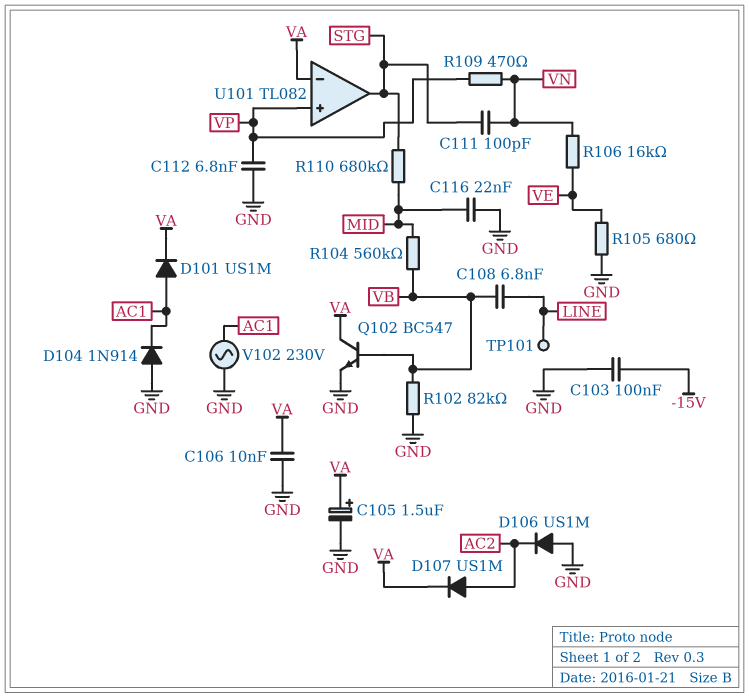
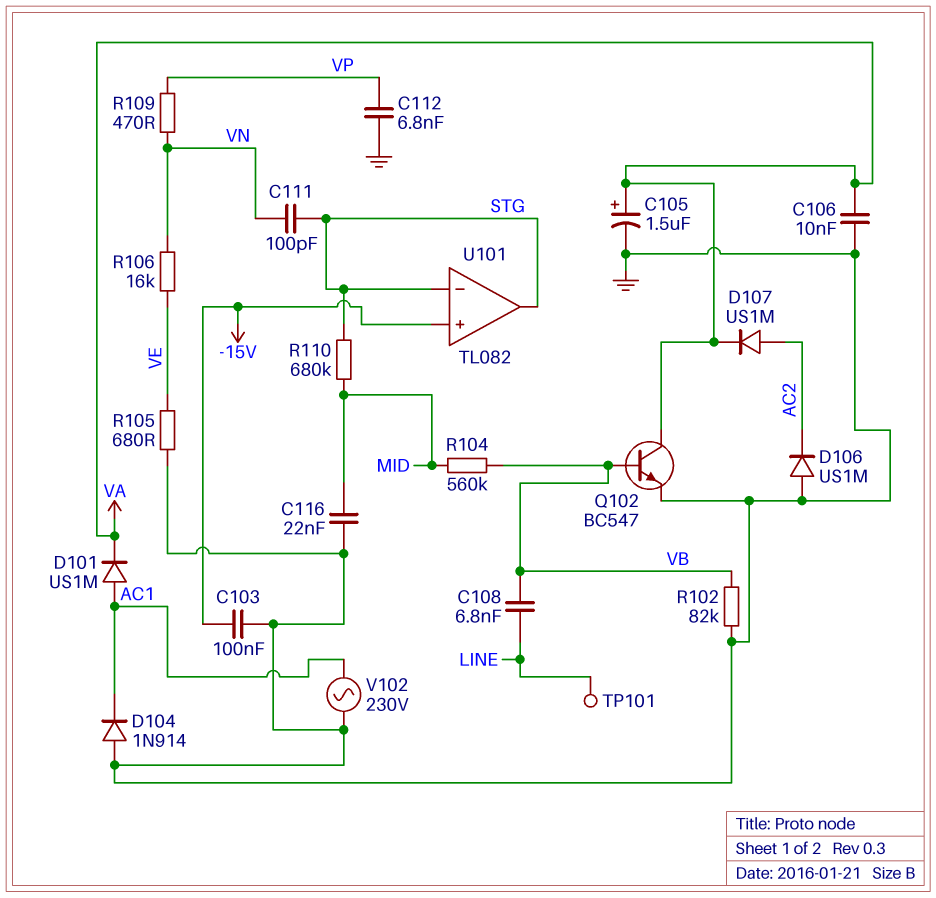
U101 pin in+: VP -> -15V
U101 pin in-: VA -> STG

